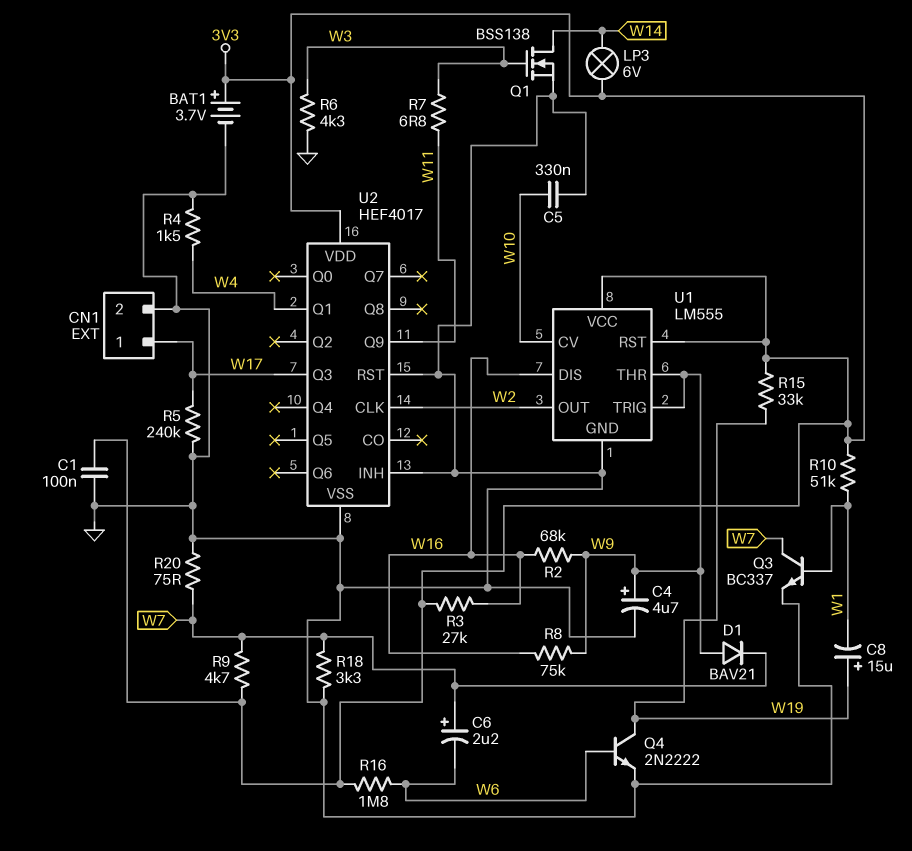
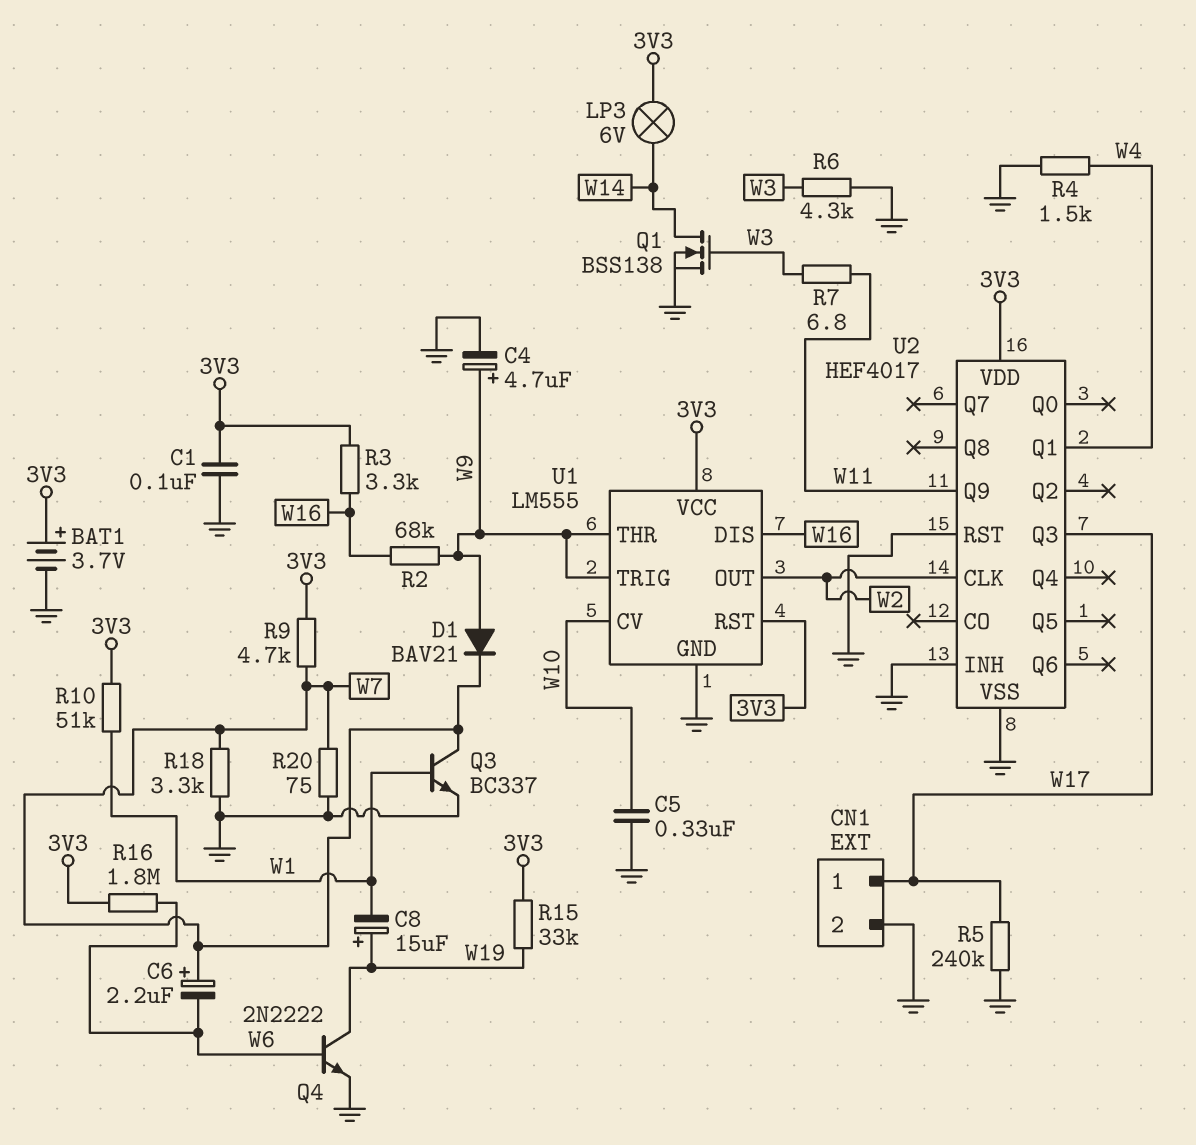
R3: 27k (3V3, W16) -> 3.3k (3V3, W16)
R8: 75k (W9, W16) -> none

